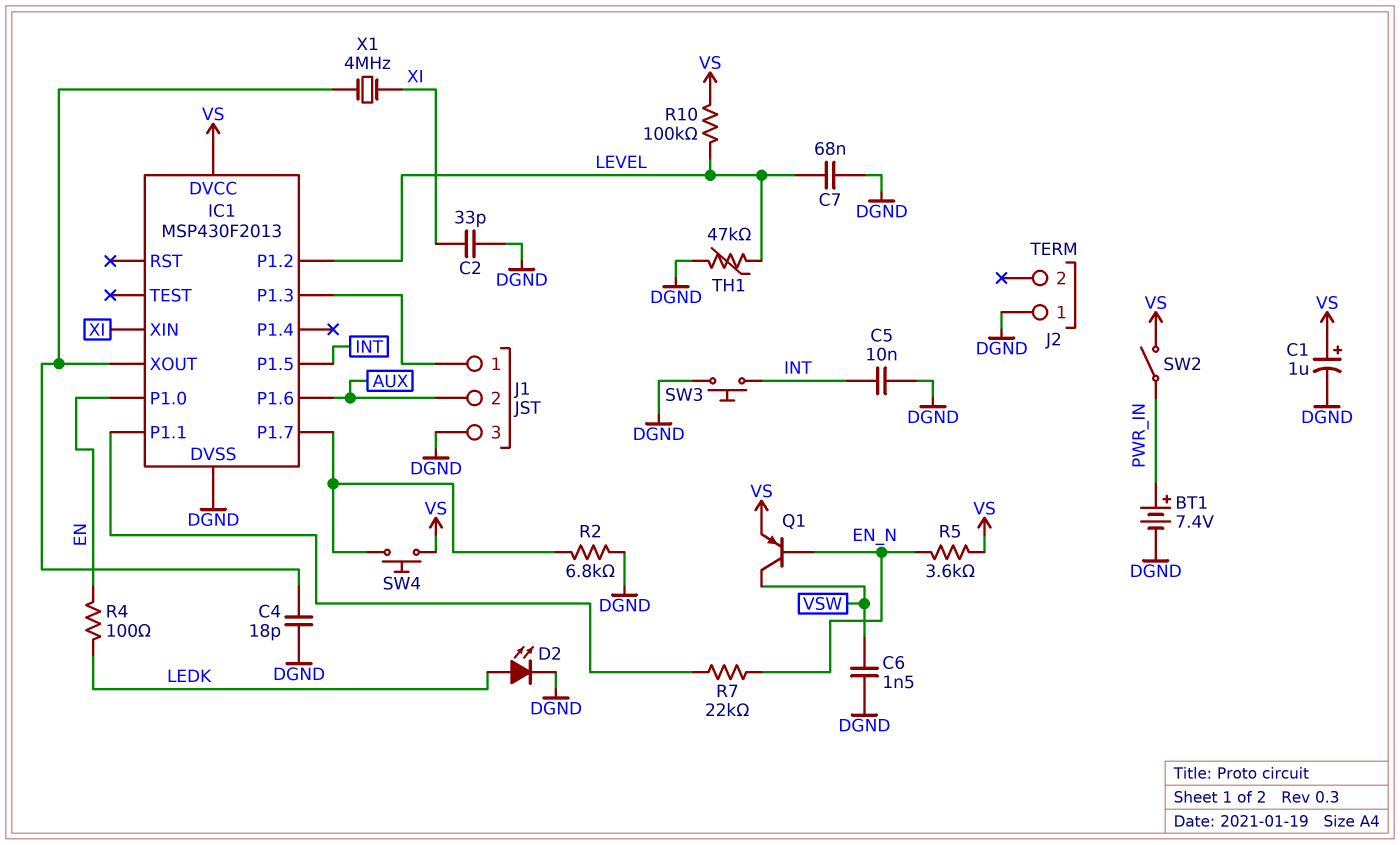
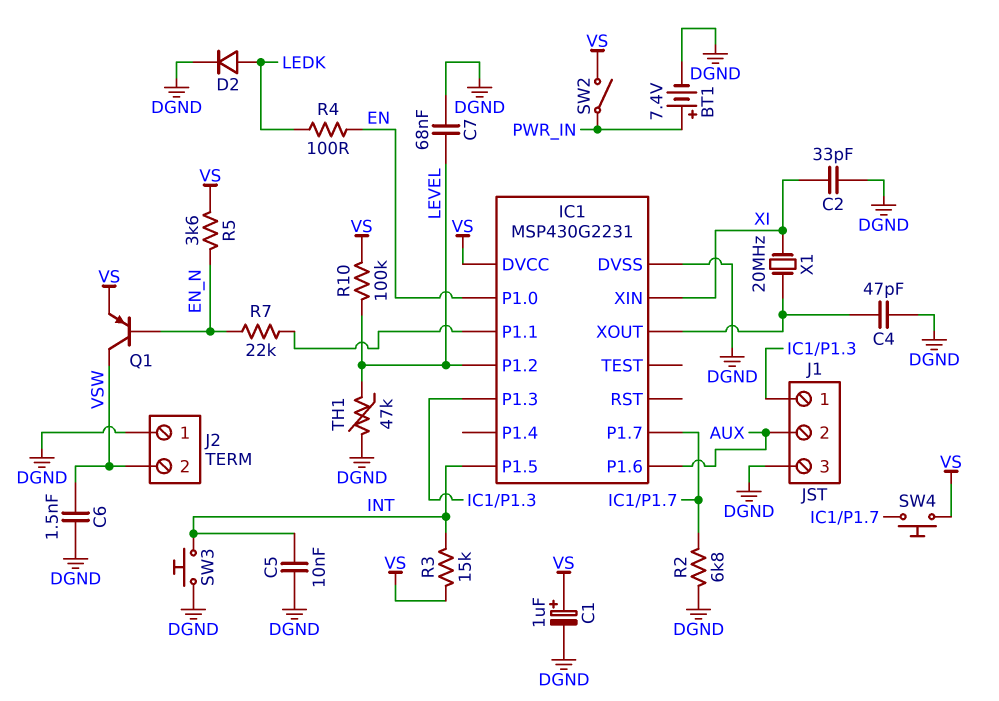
C4: 18pF (DGND, IC1/XOUT) -> 47pF (DGND, IC1/XOUT)
D2: LED (A LEDK, K DGND) -> diode (A LEDK, K DGND)
IC1: MSP430F2013 -> MSP430G2231
J2 pin 2: none -> VSW
R3: none -> 15k (INT, VS)
X1: 4MHz (IC1/XOUT, XI) -> 20MHz (IC1/XOUT, XI)

